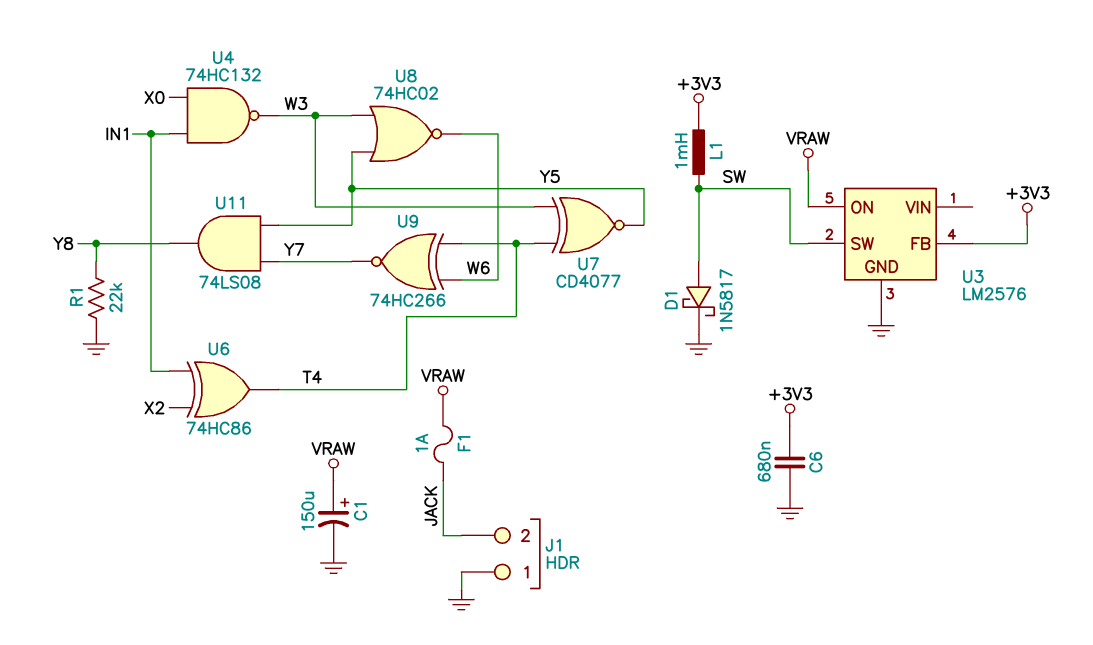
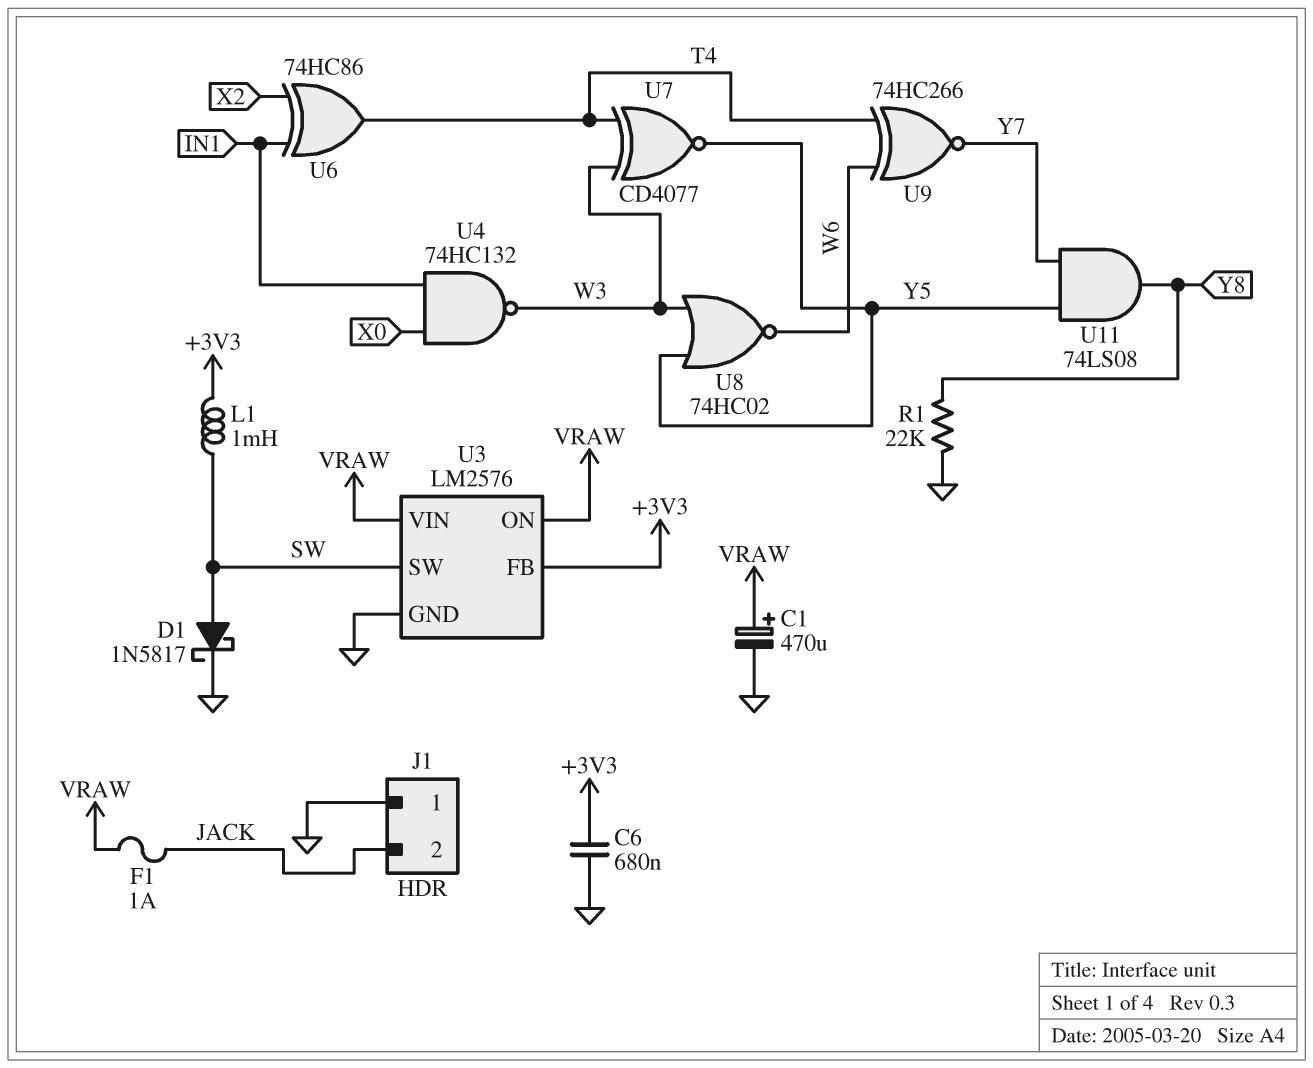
C1: 150uF (plus VRAW, minus GND) -> 470uF (plus VRAW, minus GND)
U3 pin VIN: none -> VRAW

